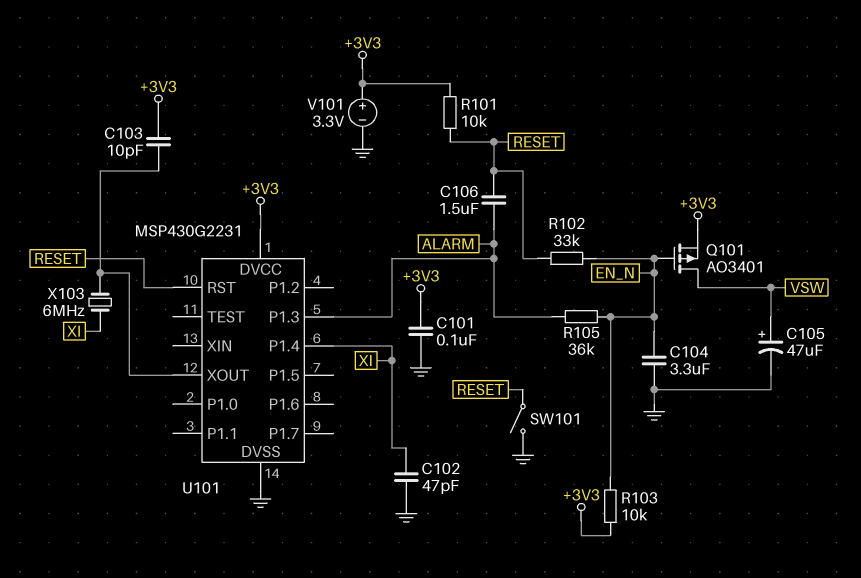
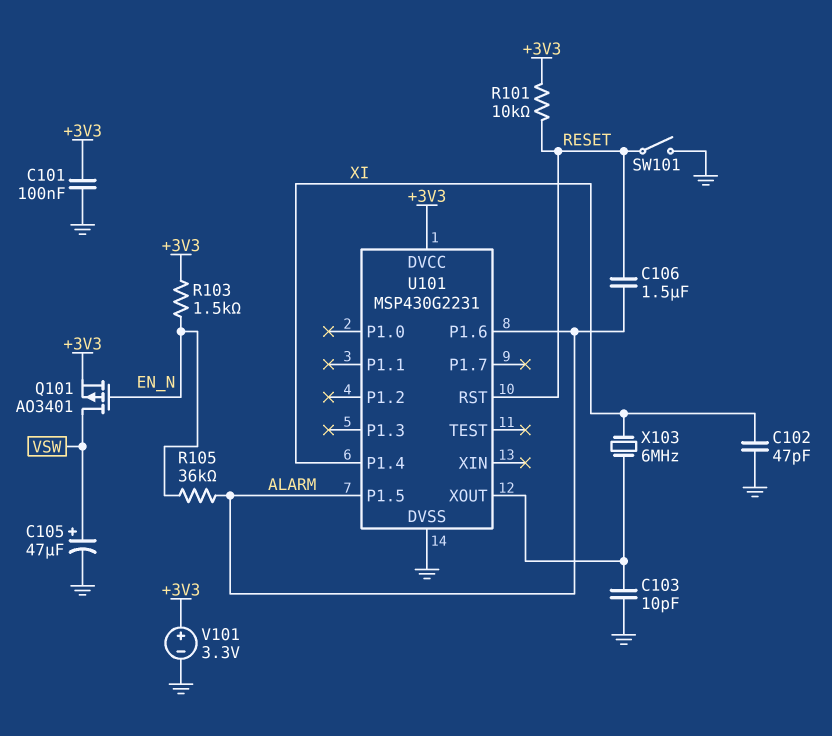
C103: 10pF (+3V3, U101/XOUT) -> 10pF (GND, U101/XOUT)
C104: 3.3uF (EN_N, GND) -> none
R102: 33k (EN_N, RESET) -> none
R103: 10k (+3V3, EN_N) -> 1.5k (+3V3, EN_N)
U101 pin P1.3: ALARM -> none
U101 pin P1.5: none -> ALARM
U101 pin P1.6: none -> ALARM

